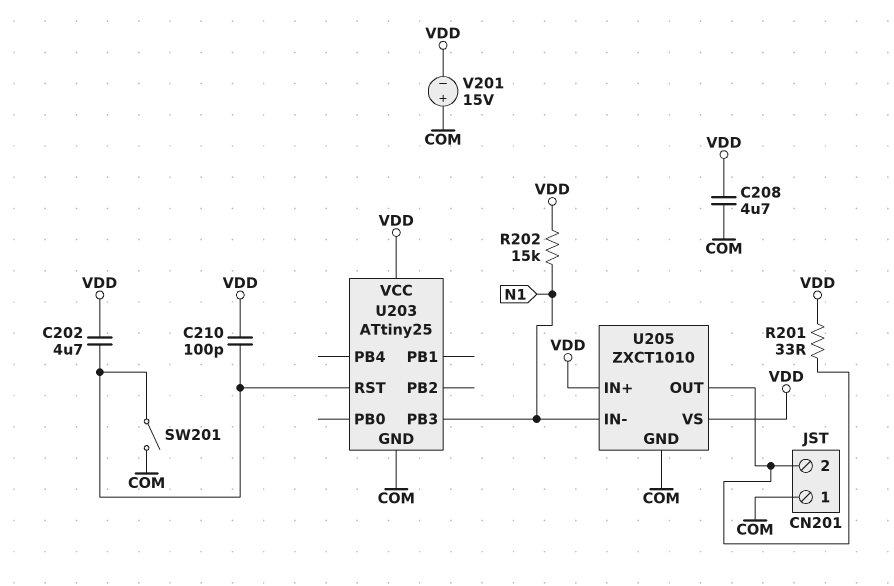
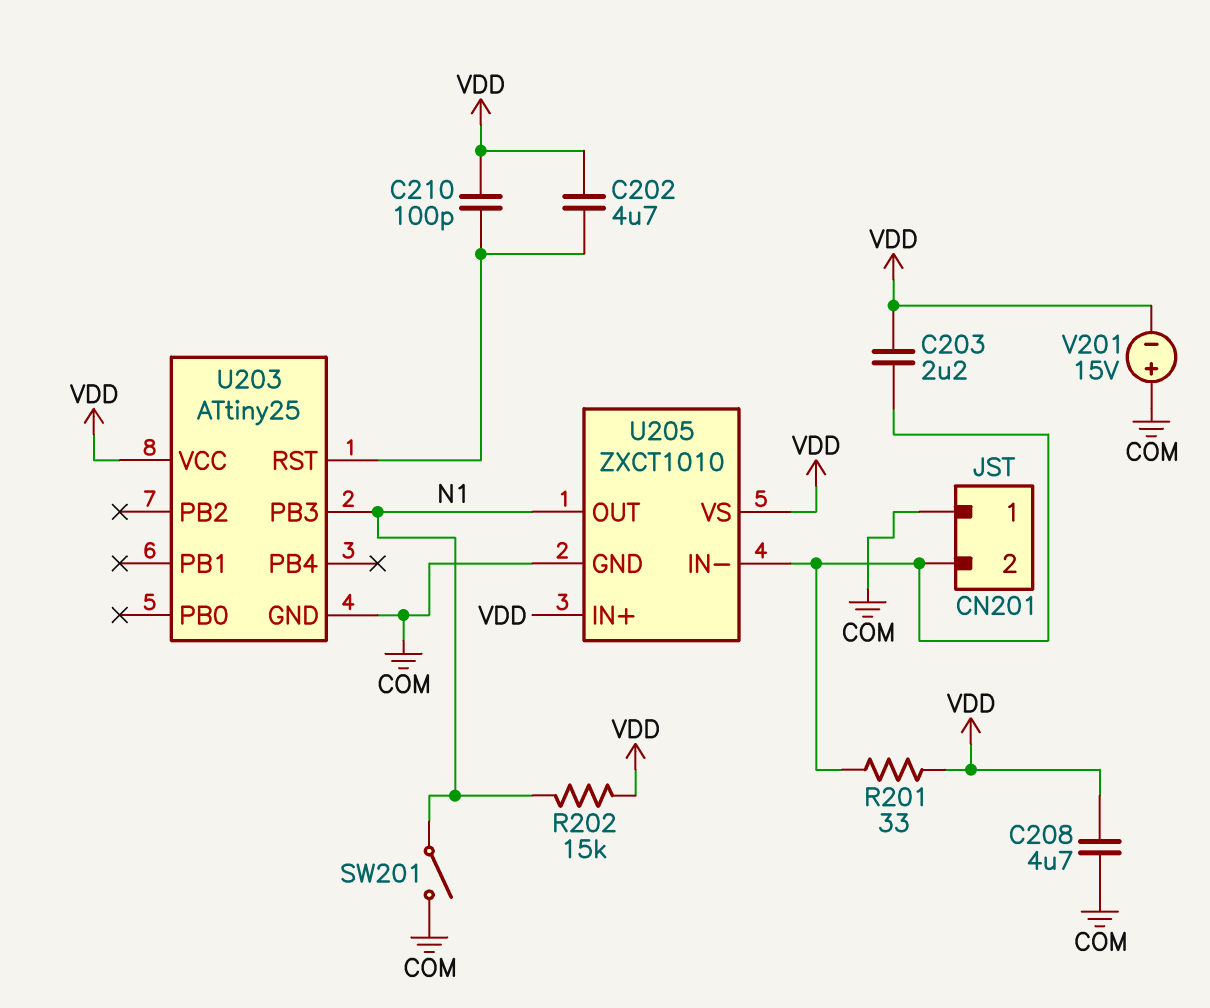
C203: none -> 2.2uF (CN201/2, VDD)
SW201: switch (COM, U203/RST) -> switch (COM, N1)
U205 pin IN-: N1 -> CN201/2
U205 pin OUT: CN201/2 -> N1

